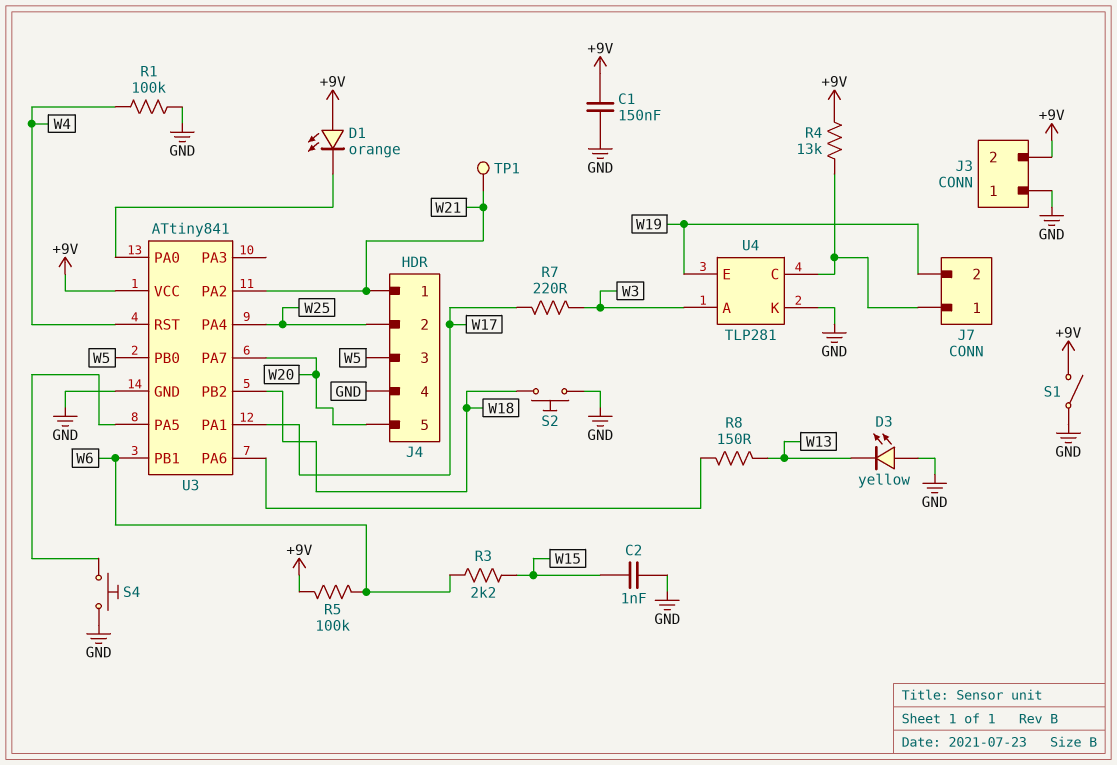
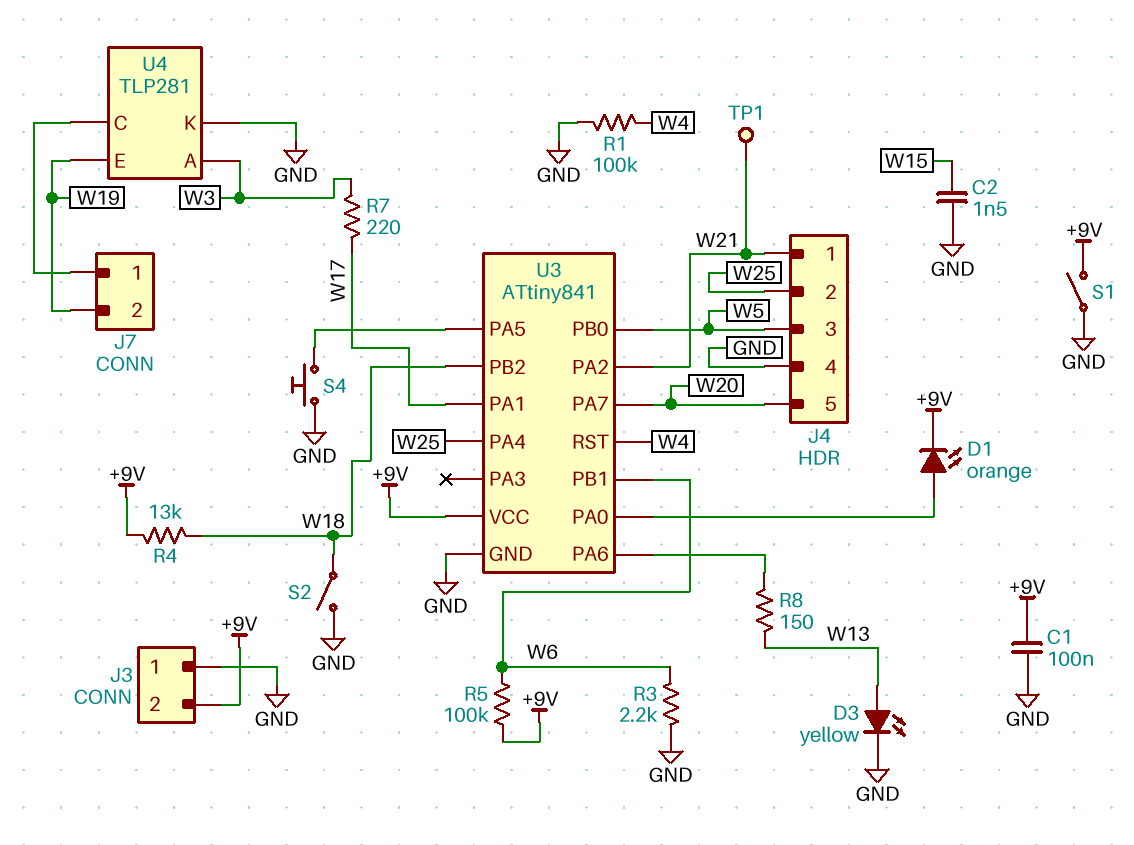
C1: 150nF (+9V, GND) -> 100nF (+9V, GND)
C2: 1nF (GND, W15) -> 1.5nF (GND, W15)
D1: LED orange (A +9V, K U3/PA0) -> LED orange (A U3/PA0, K +9V)
D3: LED yellow (A GND, K W13) -> LED yellow (A W13, K GND)
R3: 2.2k (W6, W15) -> 2.2k (GND, W6)
R4: 13k (+9V, J7/1) -> 13k (+9V, W18)
S2: button (GND, W18) -> switch (GND, W18)

